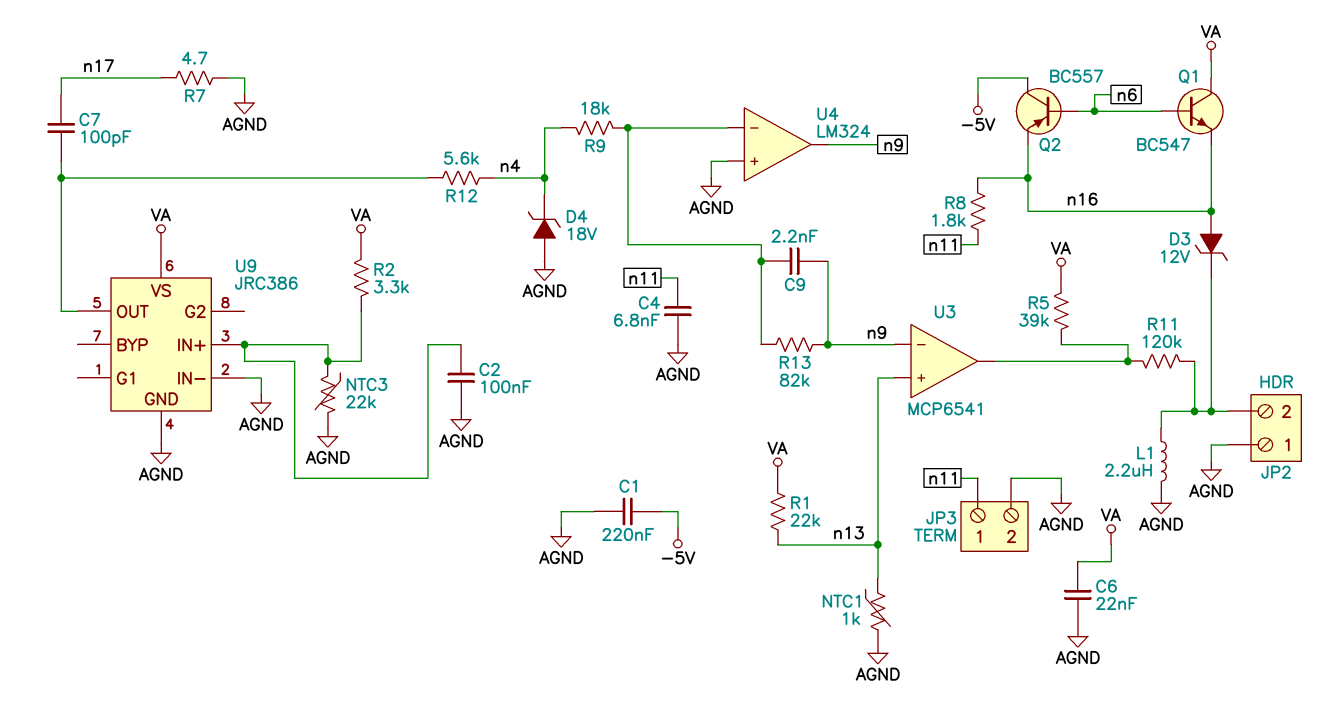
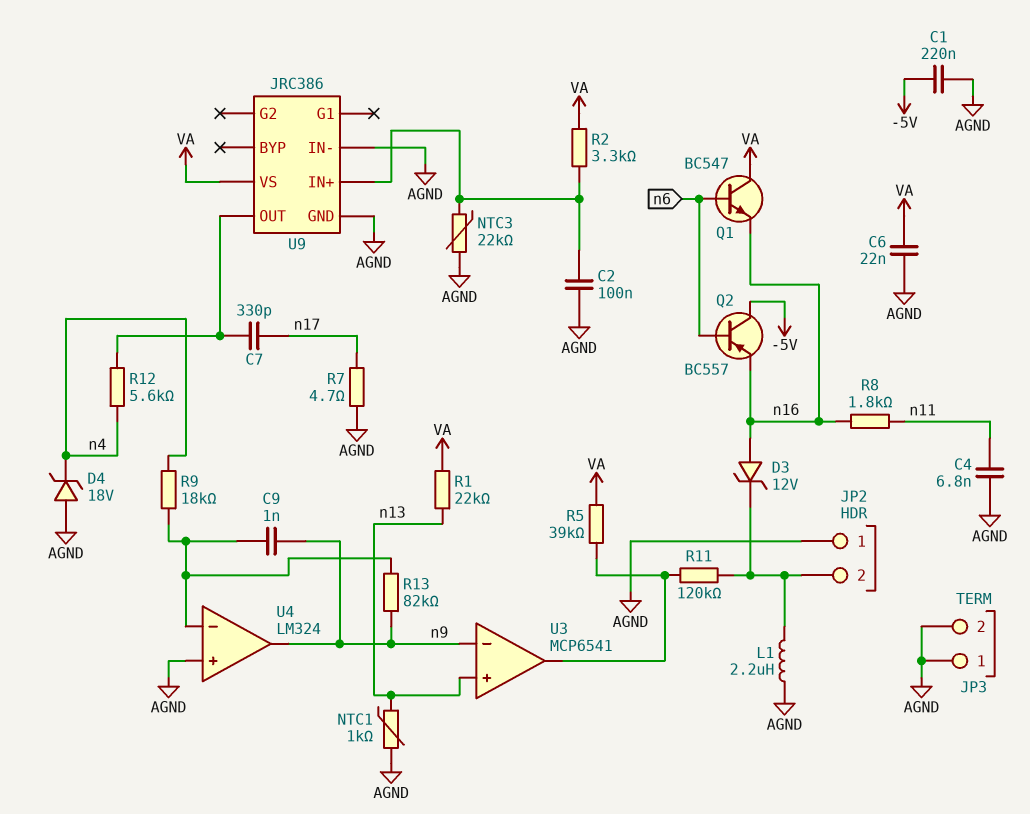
C7: 100pF (U9/OUT, n17) -> 330pF (U9/OUT, n17)
C9: 2.2nF (U4/in-, n9) -> 1nF (U4/in-, n9)
JP3 pin 1: n11 -> AGND

